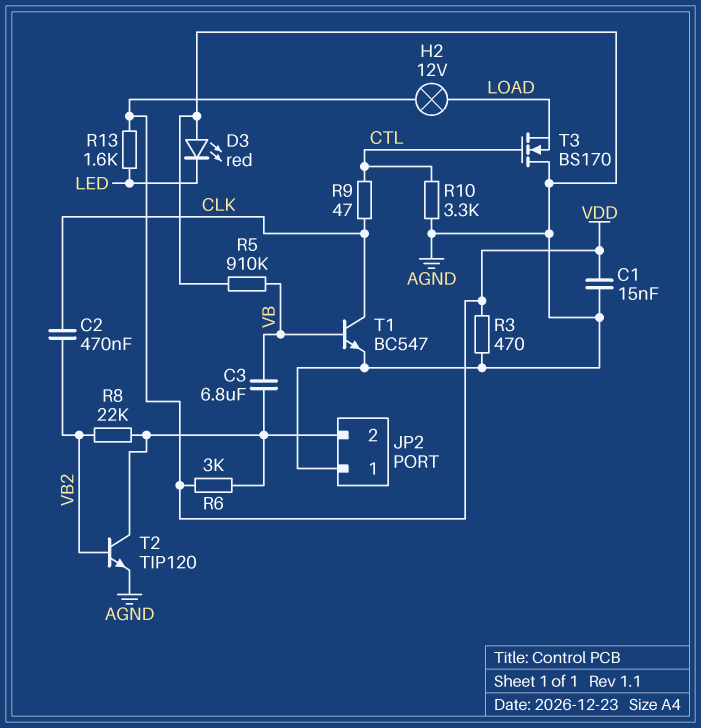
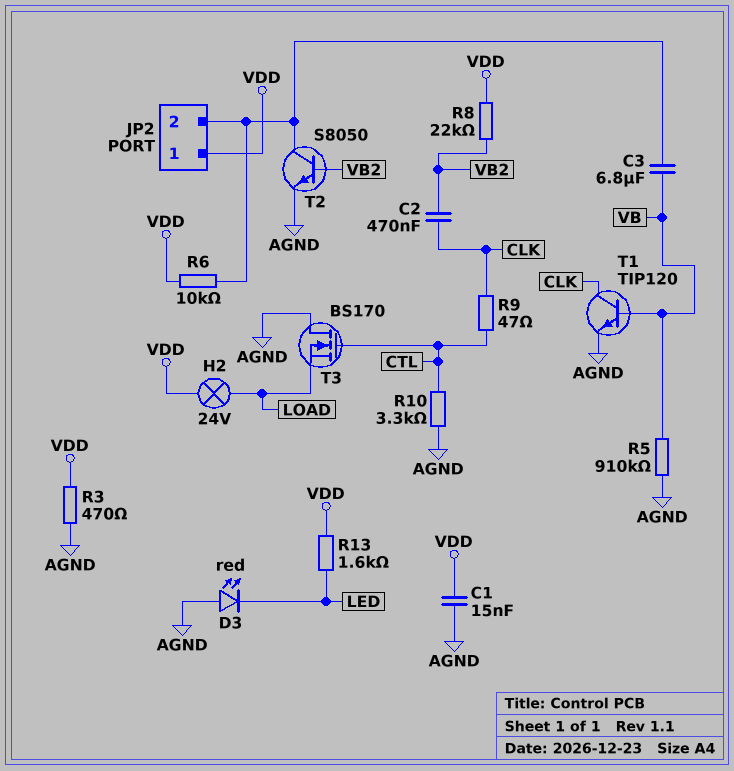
H2: lamp 12V (LOAD, VDD) -> lamp 24V (LOAD, VDD)
JP2 pin 1: AGND -> VDD
R6: 3k (JP2/2, VDD) -> 10k (JP2/2, VDD)
R8: 22k (JP2/2, VB2) -> 22k (VB2, VDD)
T1: NPN BC547 (B VB, C CLK, E AGND) -> NPN TIP120 (B VB, C CLK, E AGND)
T2: NPN TIP120 (B VB2, C JP2/2, E AGND) -> NPN S8050 (B VB2, C JP2/2, E AGND)

